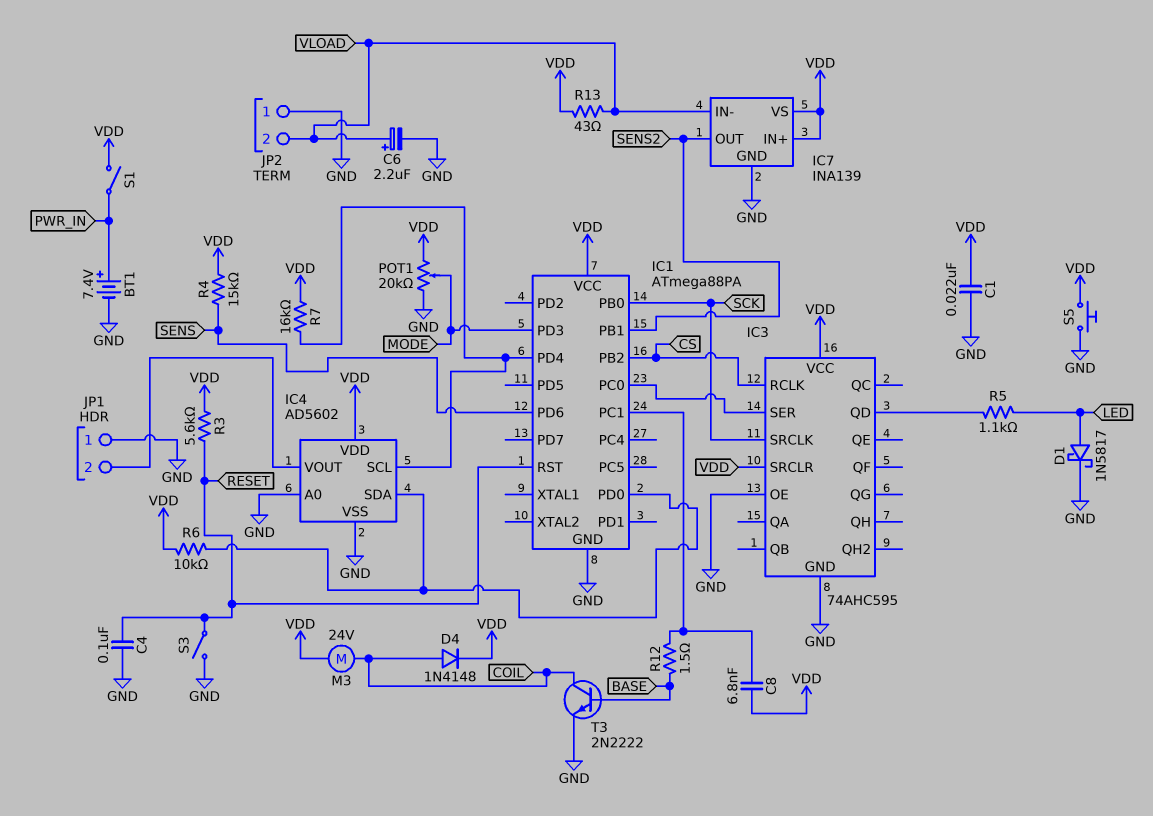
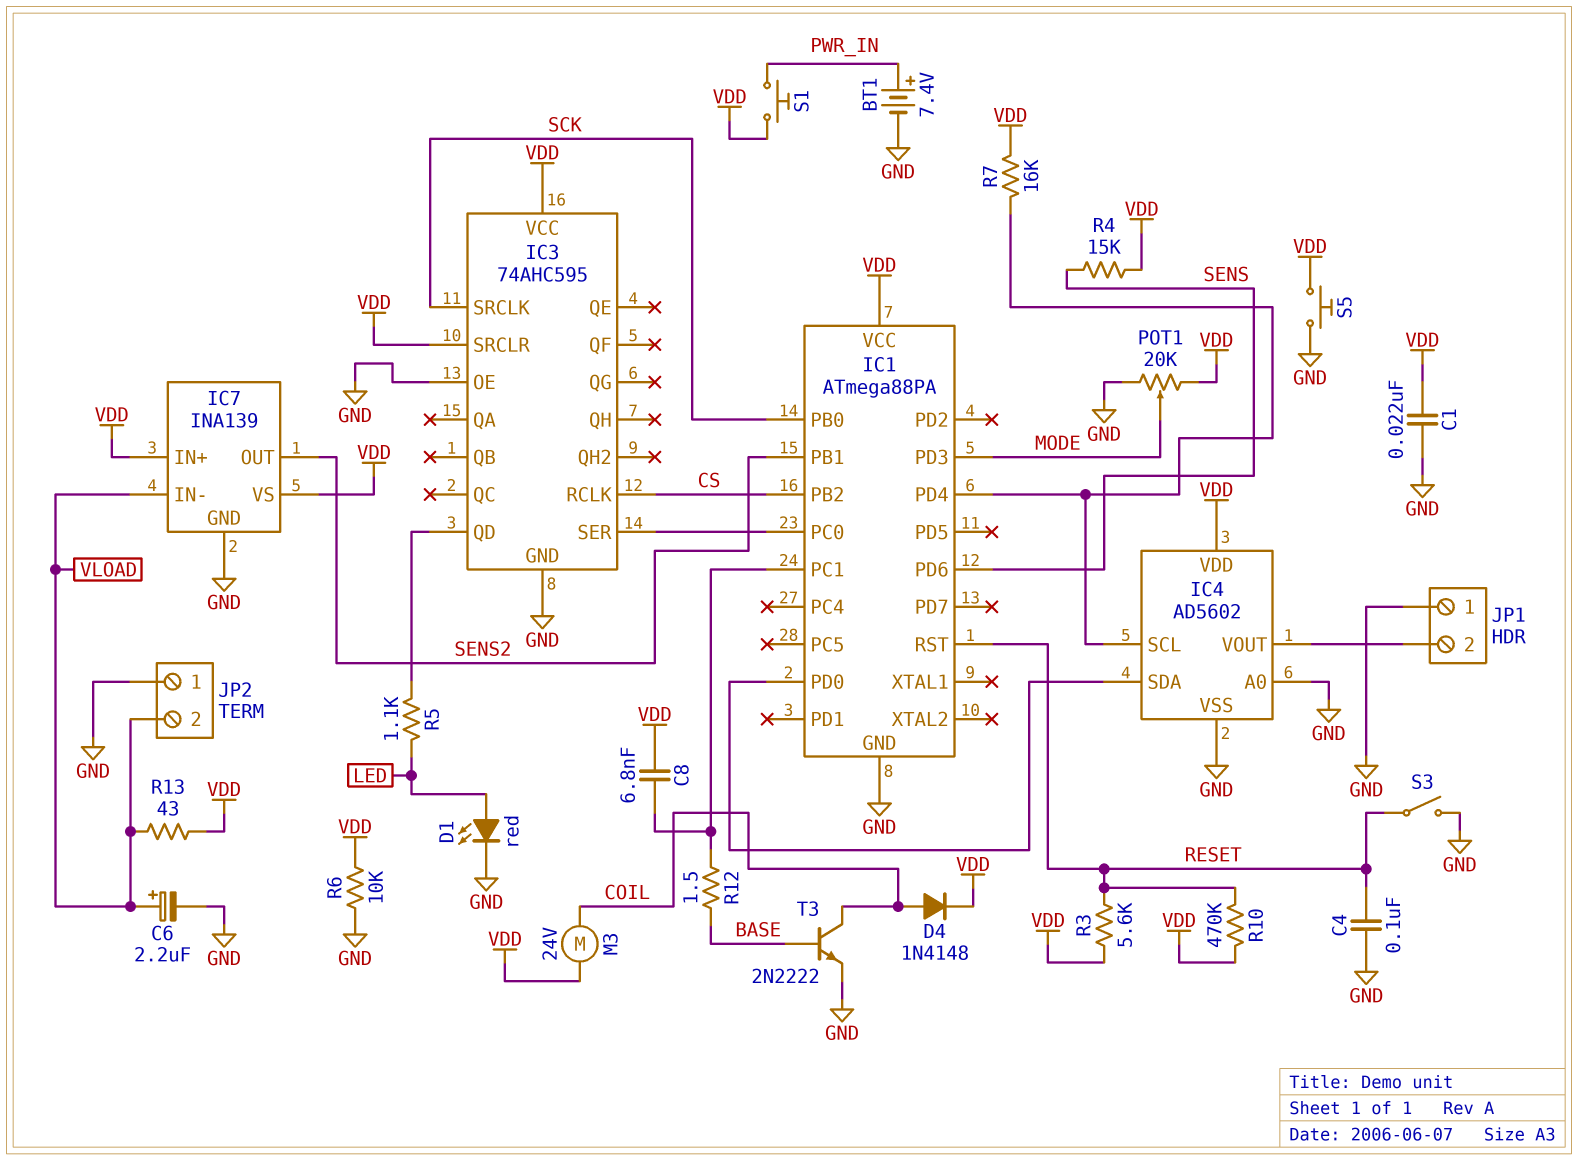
D1: schottky 1N5817 (A LED, K GND) -> LED red (A LED, K GND)
R6: 10k (IC1/PD0, VDD) -> 10k (GND, VDD)
R10: none -> 470k (RESET, VDD)
S1: switch (PWR_IN, VDD) -> button (PWR_IN, VDD)

